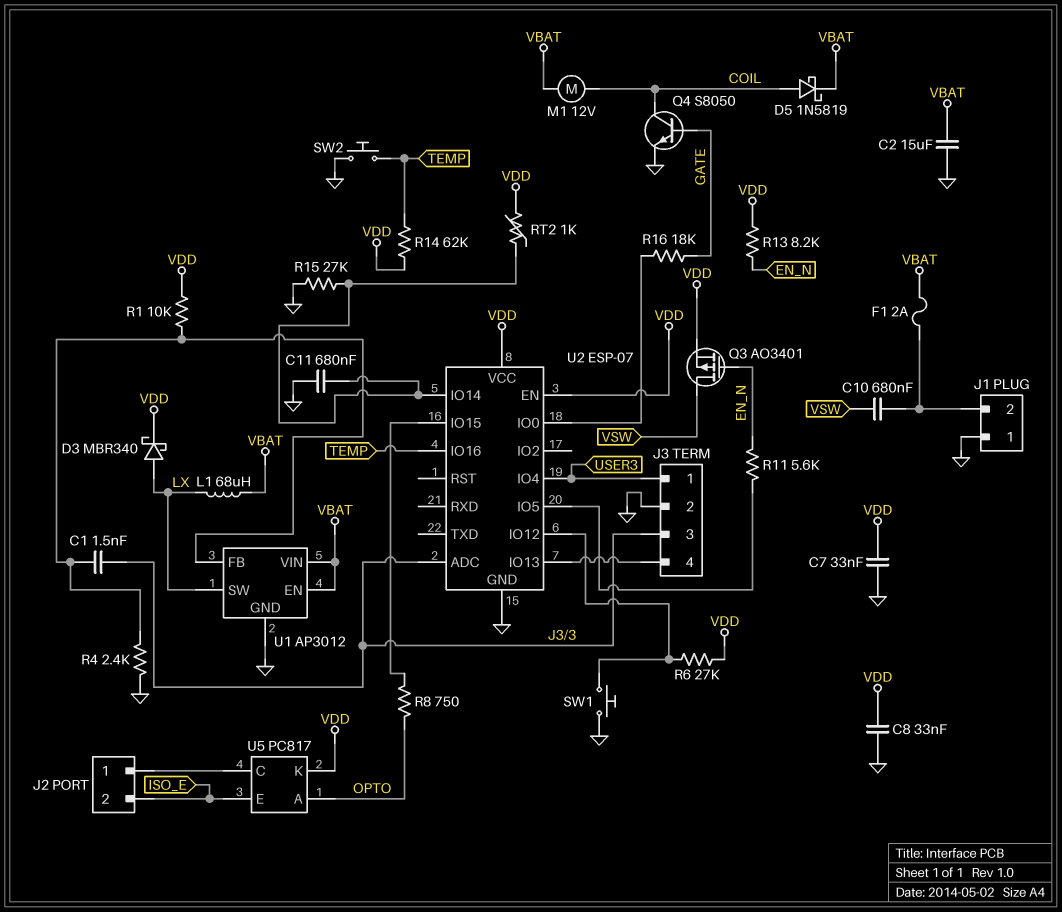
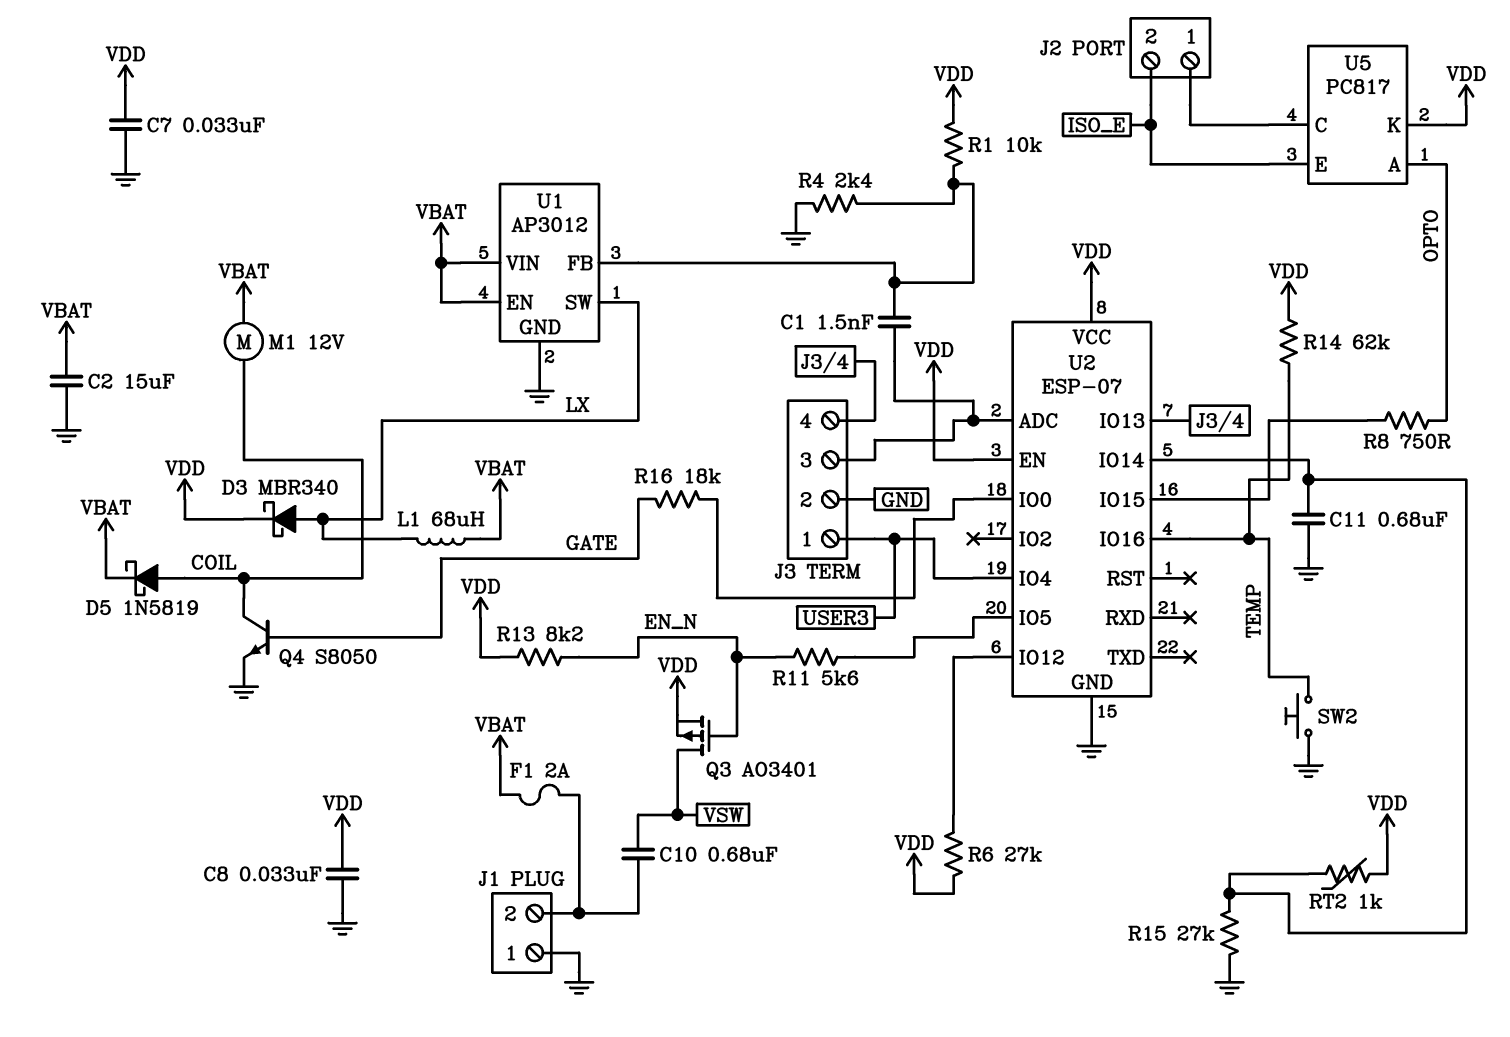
SW1: button (GND, U2/IO12) -> none

